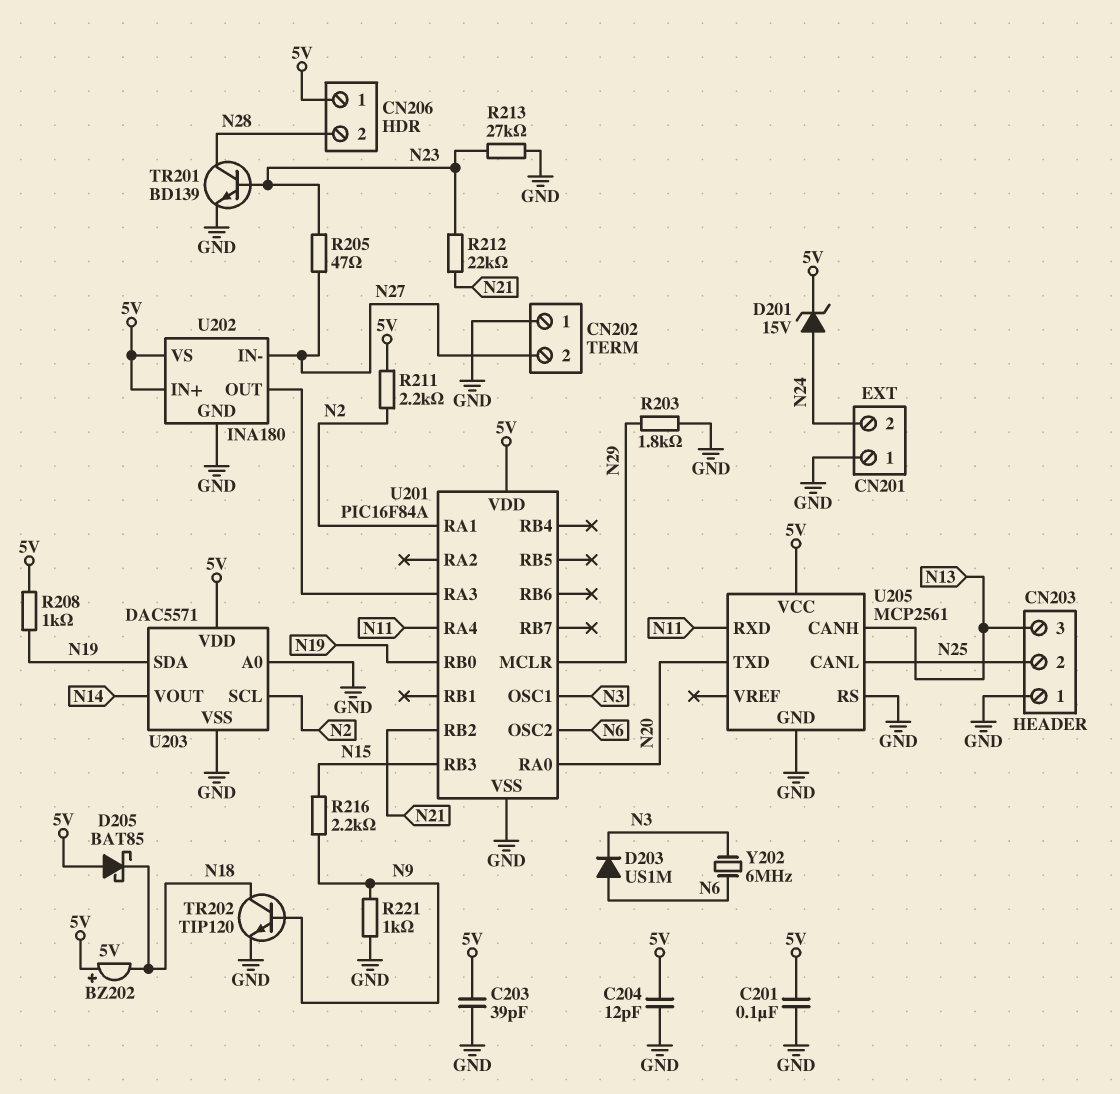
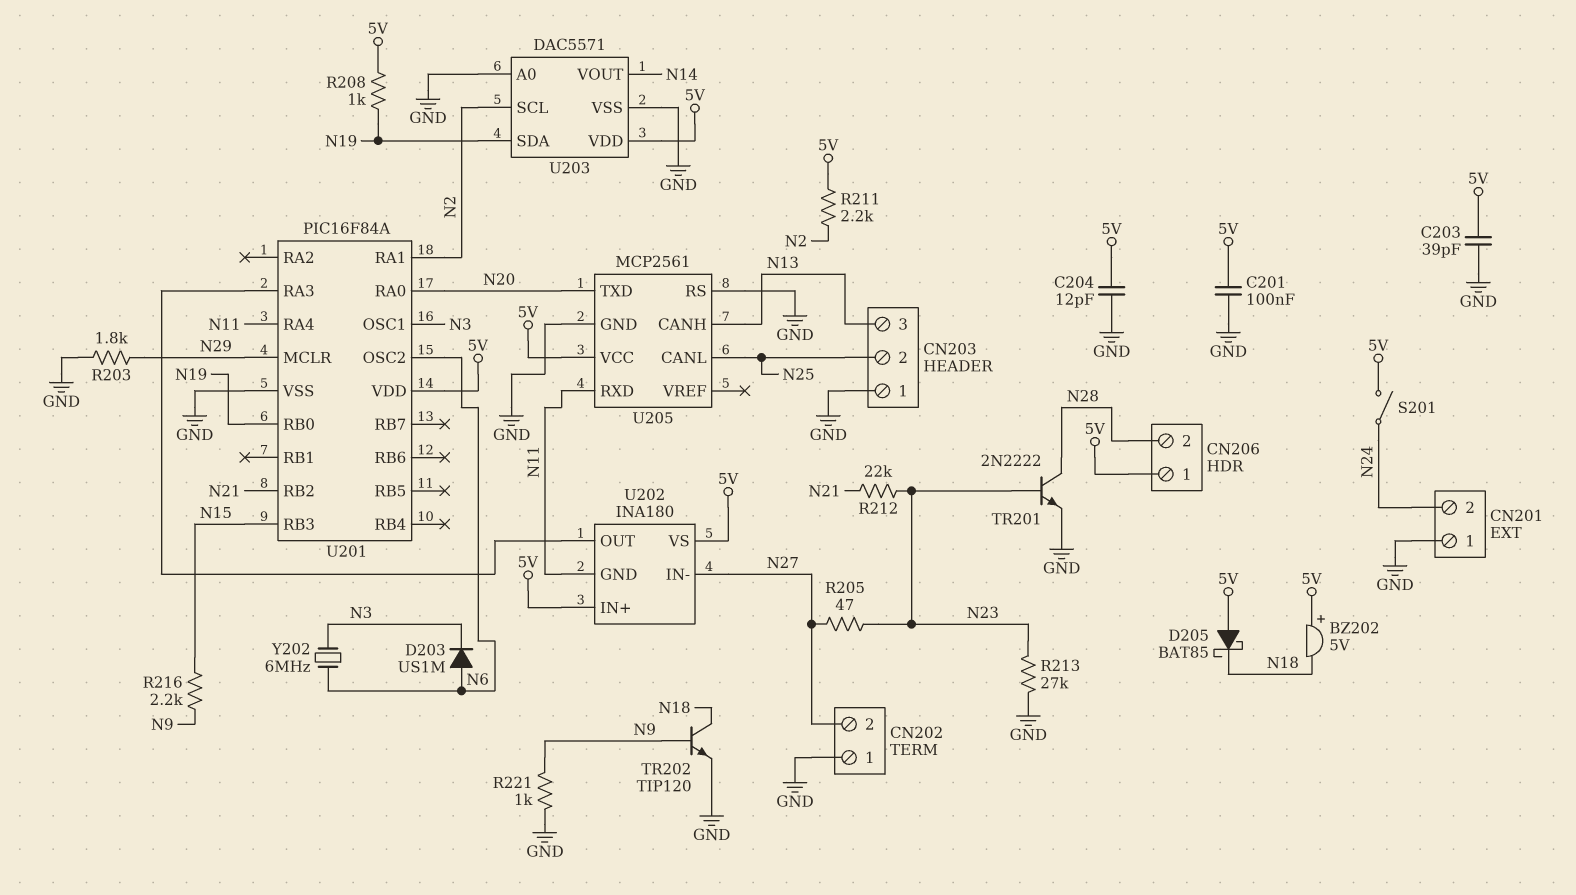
D201: zener 15V (A N24, K 5V) -> none
S201: none -> switch (5V, N24)
TR201: NPN BD139 (B N23, C N28, E GND) -> NPN 2N2222 (B N23, C N28, E GND)
U202 pin GND: GND -> N11

